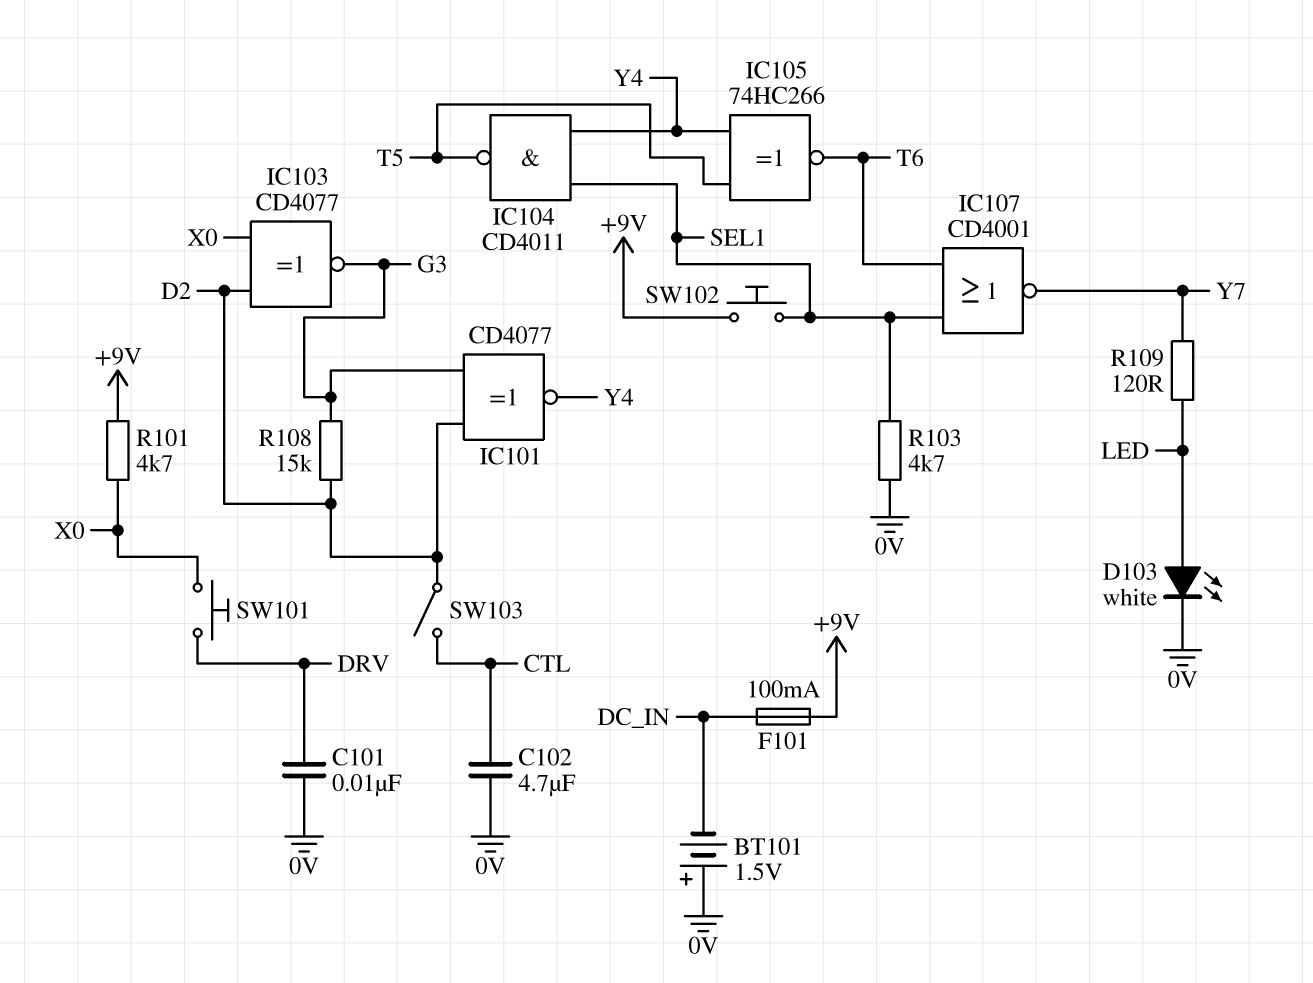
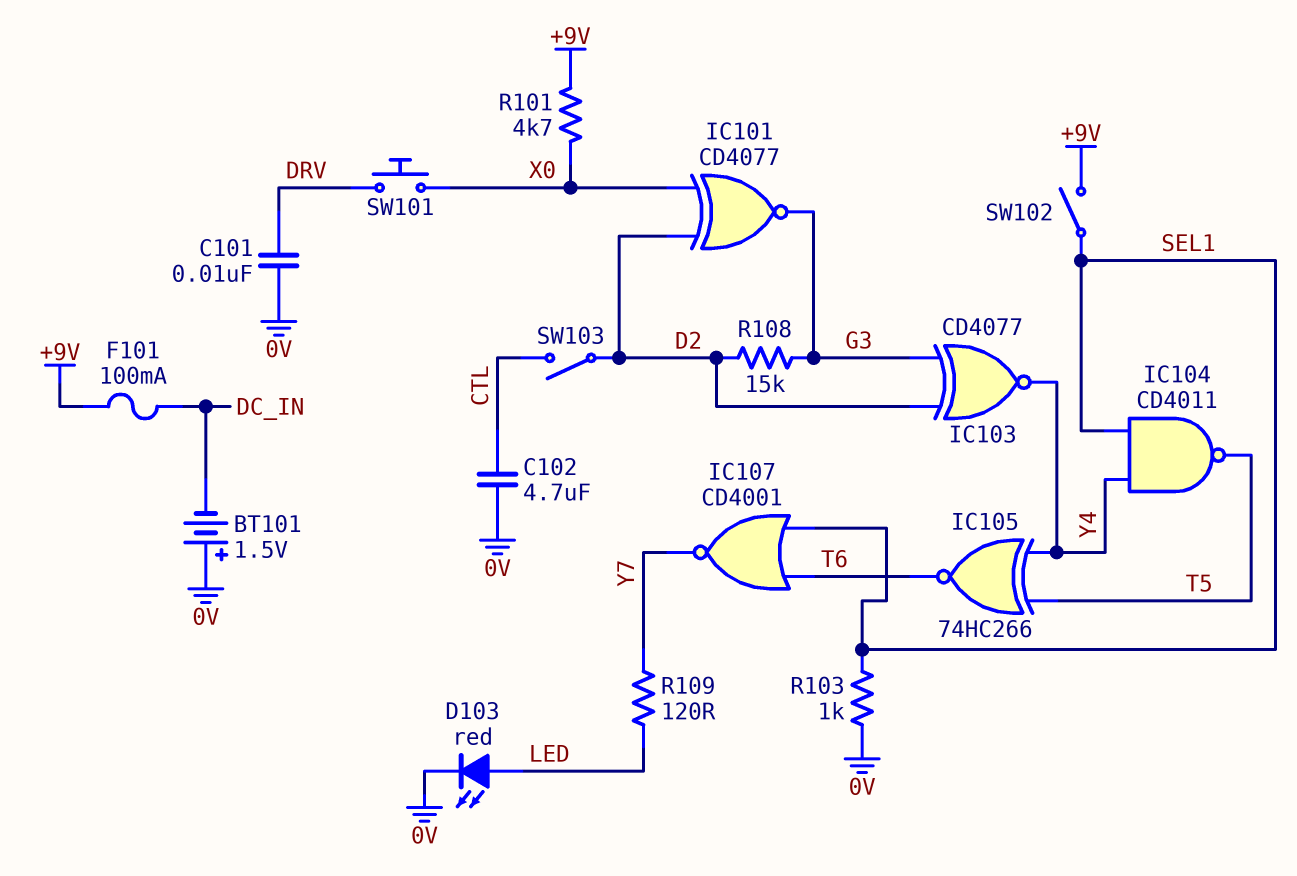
D103: LED white (A LED, K 0V) -> LED red (A LED, K 0V)
IC101: XNOR CD4077 (in D2, in G3, out Y4) -> XNOR CD4077 (in D2, in X0, out G3)
IC103: XNOR CD4077 (in D2, in X0, out G3) -> XNOR CD4077 (in D2, in G3, out Y4)
R103: 4.7k (0V, SEL1) -> 1k (0V, SEL1)
SW102: button (+9V, SEL1) -> switch (+9V, SEL1)

